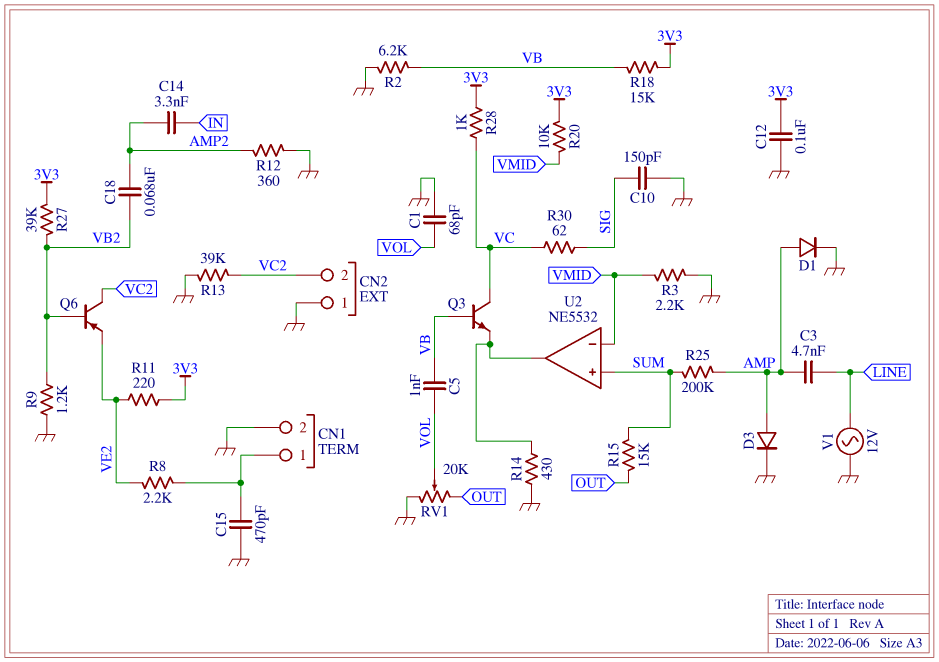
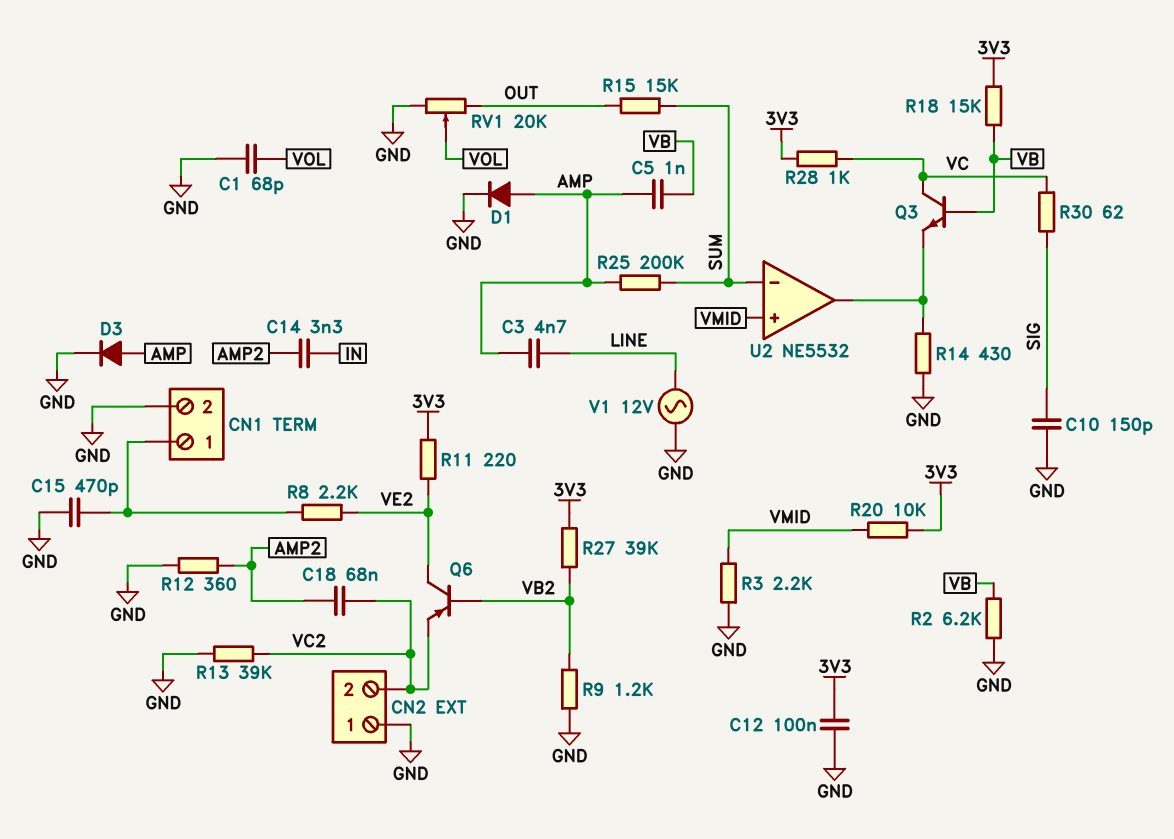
C5: 1nF (VB, VOL) -> 1nF (AMP, VB)
C18: 68nF (AMP2, VB2) -> 68nF (AMP2, VC2)
Q6: PNP (B VB2, C VC2, E VE2) -> PNP (B VB2, C VE2, E VC2)
U2 pin in+: SUM -> VMID
U2 pin in-: VMID -> SUM

